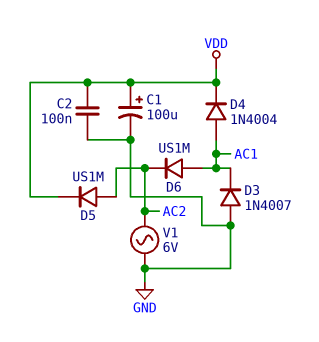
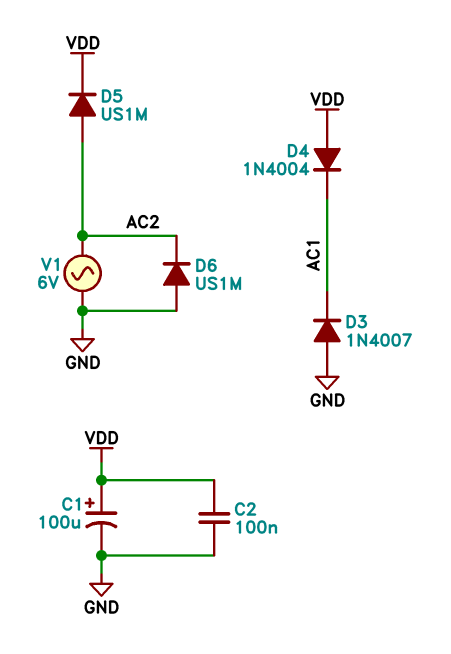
D4: diode 1N4004 (A AC1, K VDD) -> diode 1N4004 (A VDD, K AC1)
D6: diode US1M (A AC1, K AC2) -> diode US1M (A GND, K AC2)

